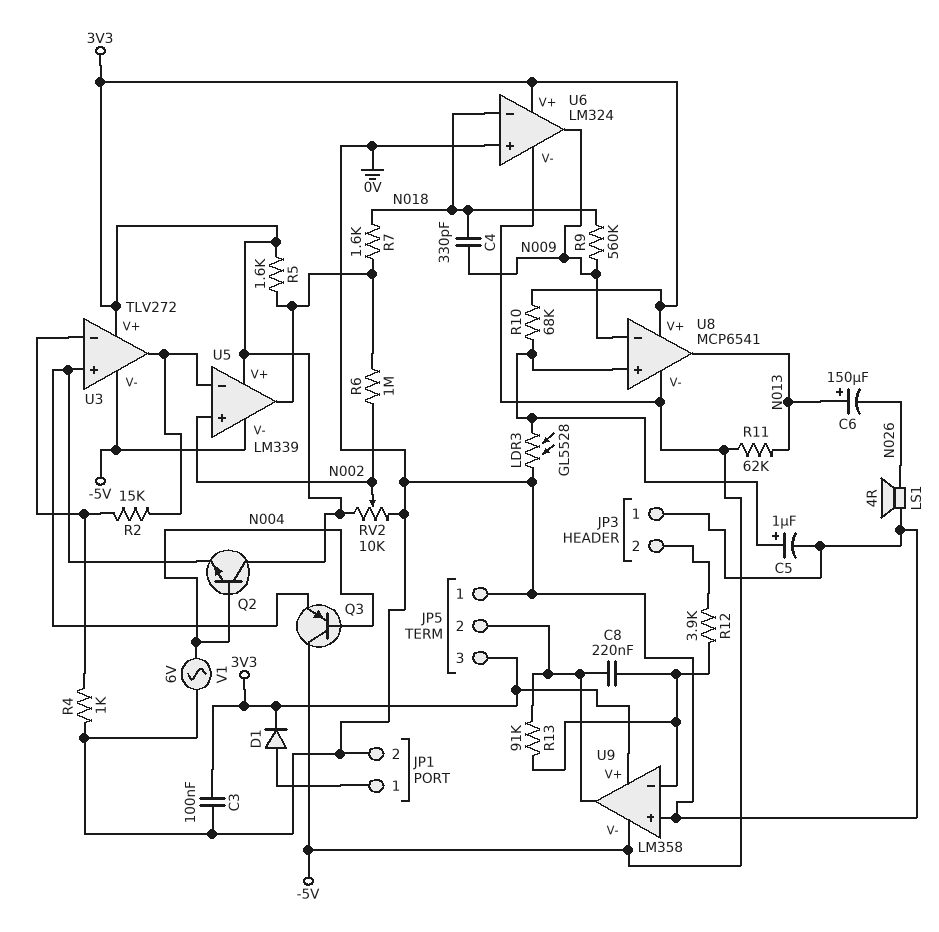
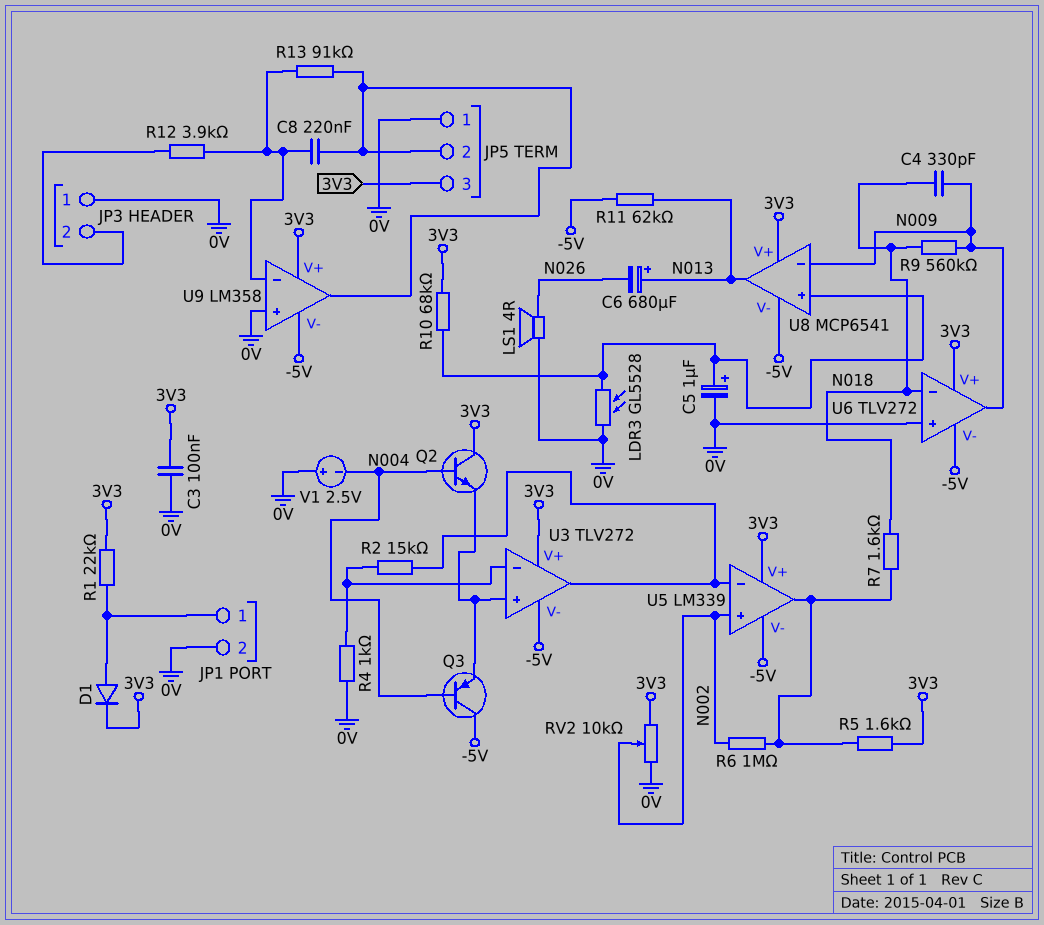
C6: 150uF (plus N013, minus N026) -> 680uF (plus N013, minus N026)
R1: none -> 22k (3V3, JP1/1)
U6: LM324 -> TLV272
V1: AC 6V (0V, N004) -> 2.5V (plus 0V, minus N004)

